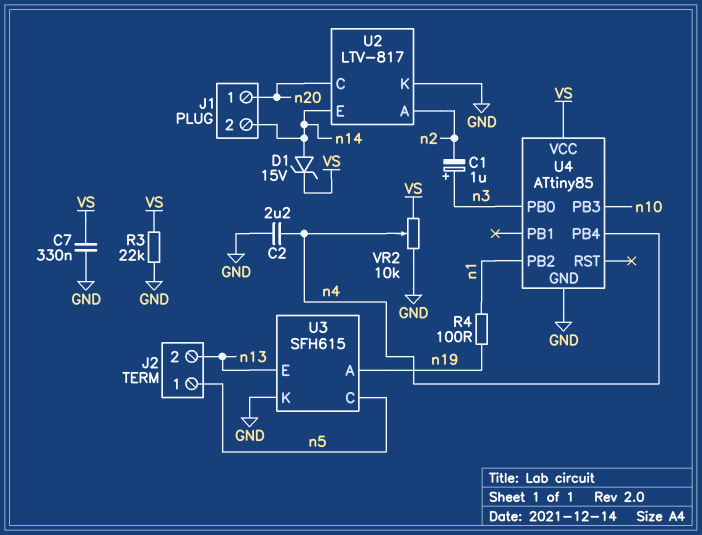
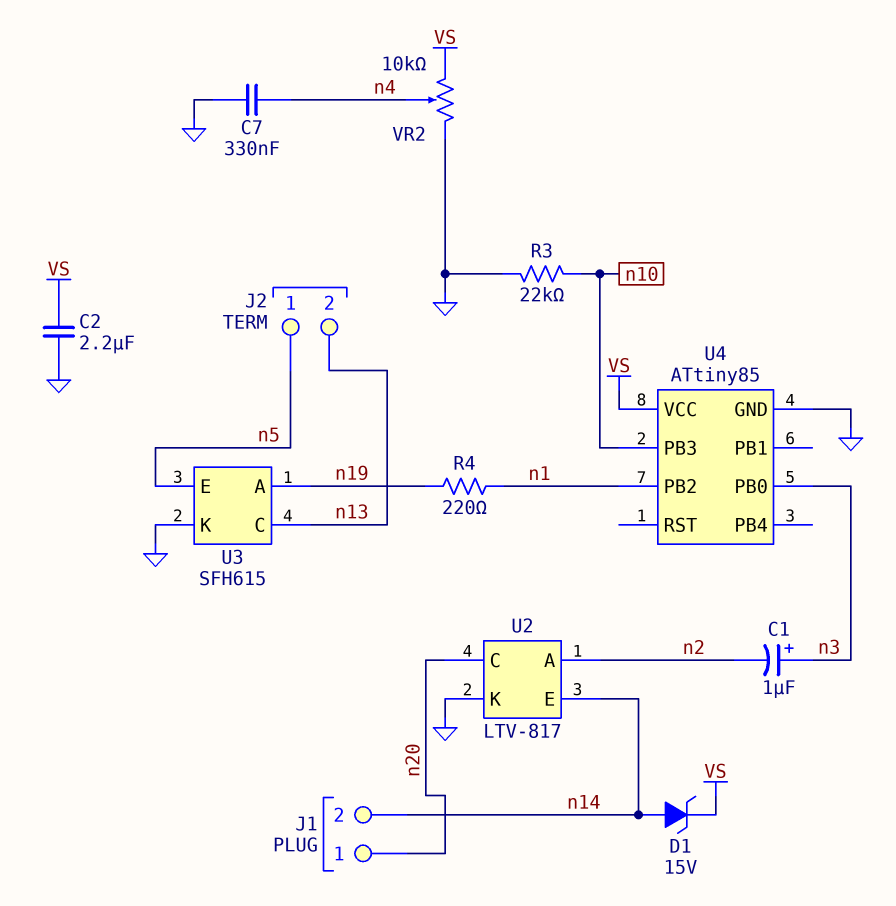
C2: 2.2uF (GND, n4) -> 2.2uF (GND, VS)
C7: 330nF (GND, VS) -> 330nF (GND, n4)
R3: 22k (GND, VS) -> 22k (GND, n10)
R4: 100 (n1, n19) -> 220 (n1, n19)
U3 pin C: n5 -> n13
U3 pin E: n13 -> n5
U4 pin PB4: n4 -> none

